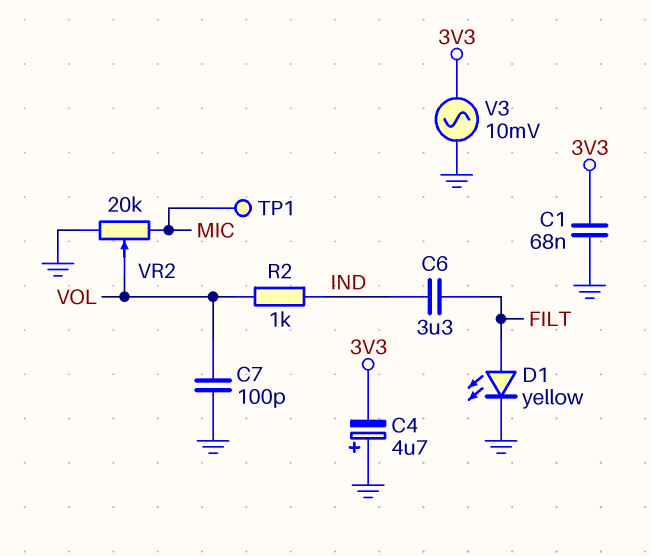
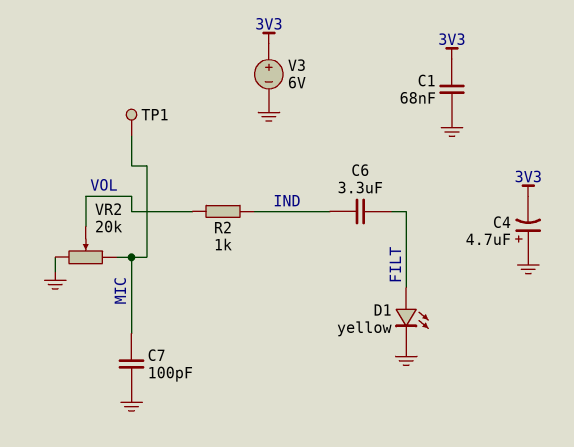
C7: 100pF (GND, VOL) -> 100pF (GND, MIC)
V3: AC 10mV (3V3, GND) -> 6V (plus 3V3, minus GND)

